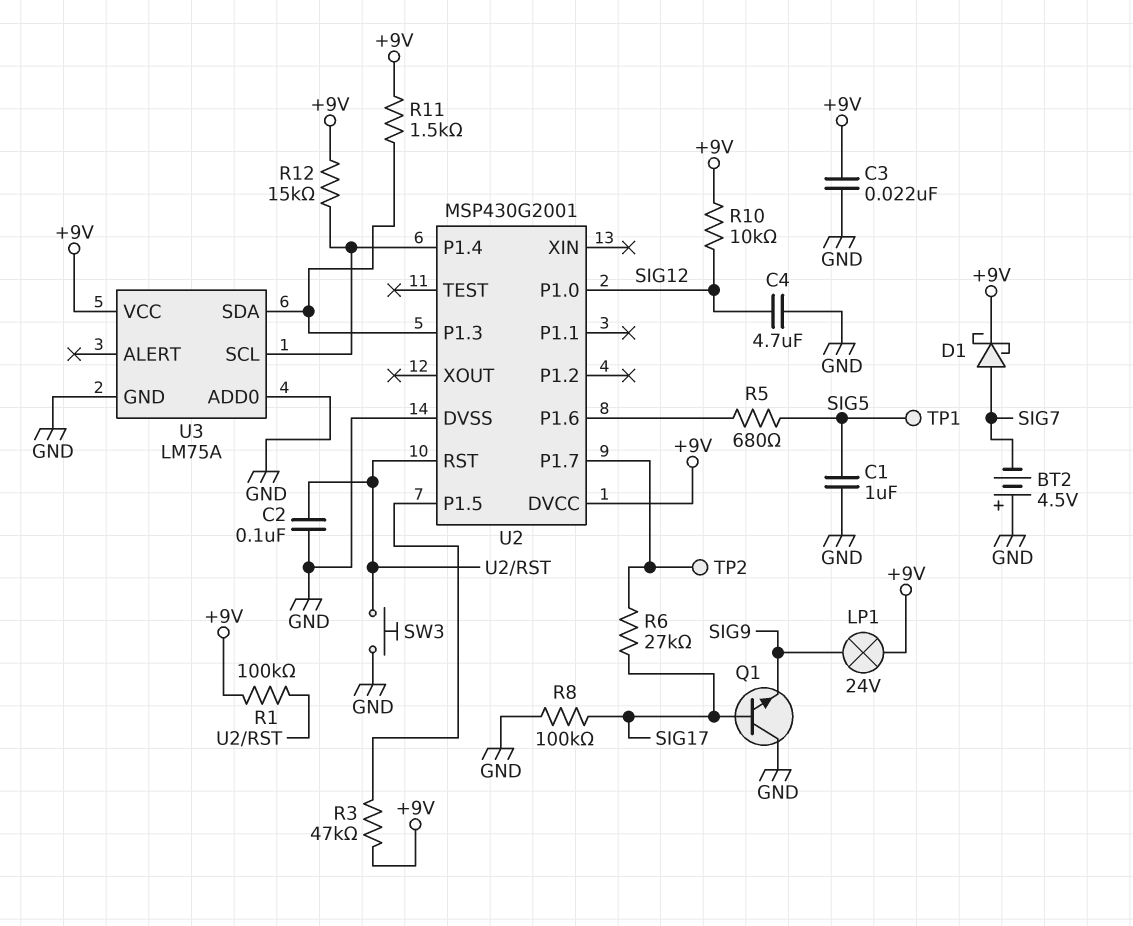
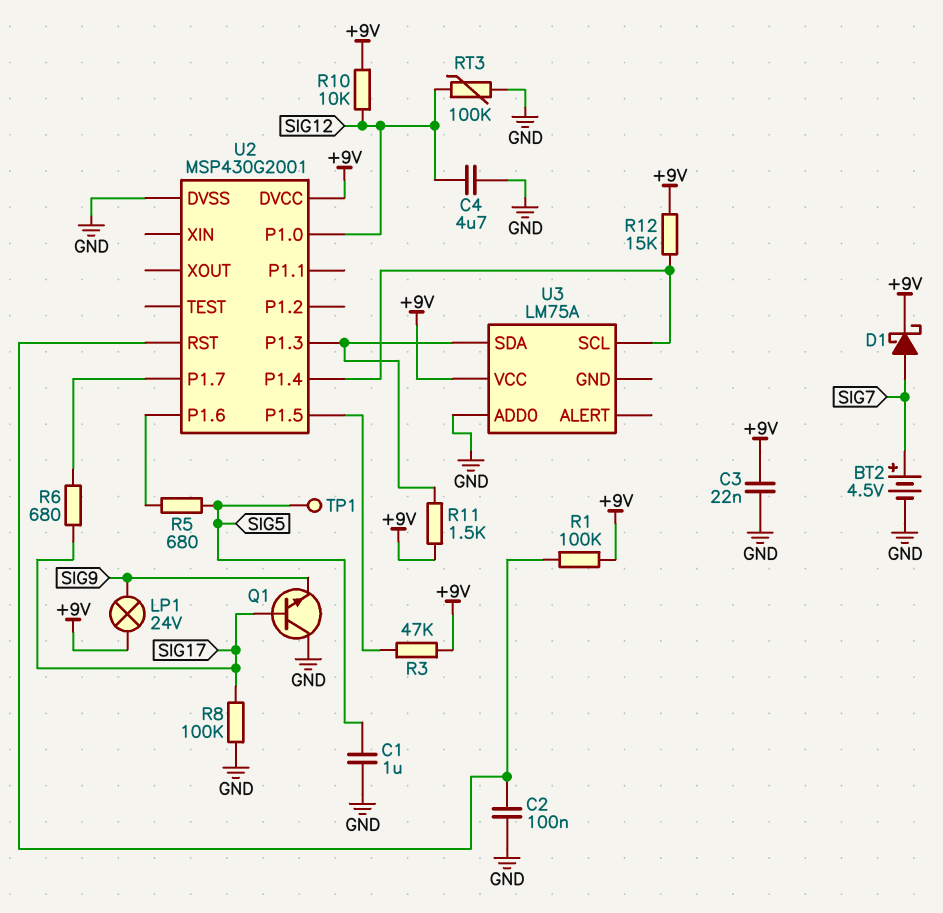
BT2: 4.5V (plus GND, minus SIG7) -> 4.5V (plus SIG7, minus GND)
R6: 27k (SIG17, U2/P1.7) -> 680 (SIG17, U2/P1.7)
RT3: none -> 100k (GND, SIG12)
SW3: button (GND, U2/RST) -> none
TP2: test point (U2/P1.7) -> none
U3 pin GND: GND -> none

